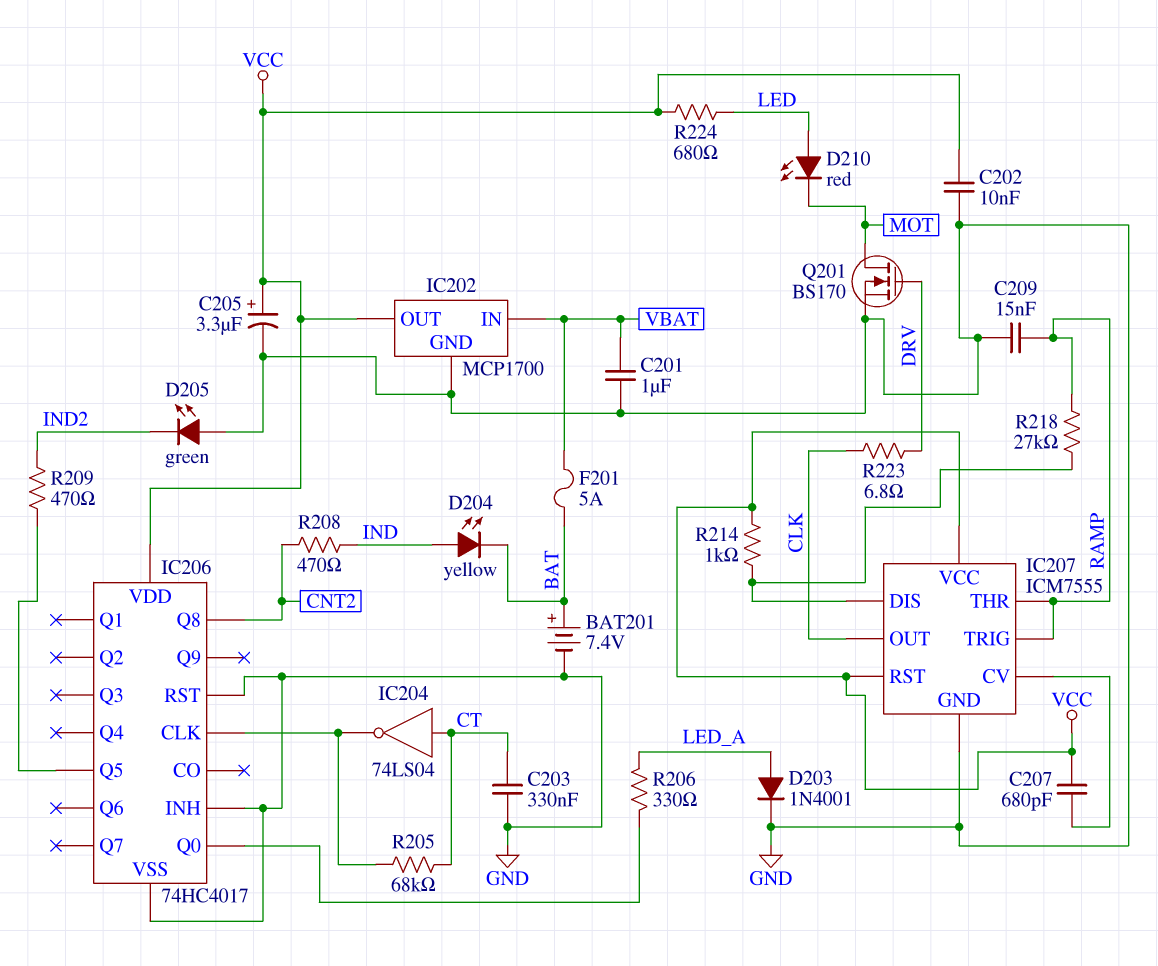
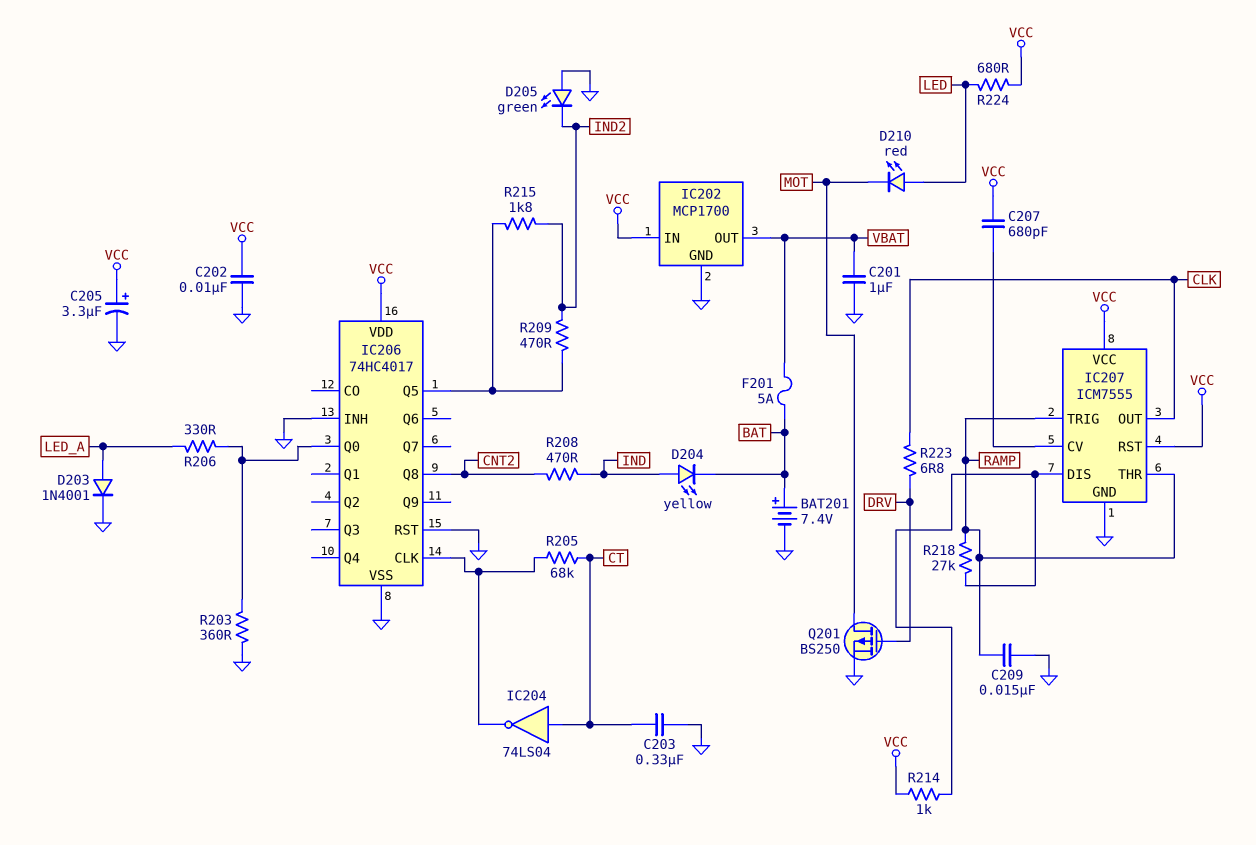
IC202 pin IN: VBAT -> VCC
IC202 pin OUT: VCC -> VBAT
Q201: NMOS BS170 (G DRV, D MOT, S GND) -> PMOS BS250 (G DRV, D MOT, S GND)
R203: none -> 360 (GND, IC206/Q0)
R215: none -> 1.8k (IC206/Q5, IND2)

